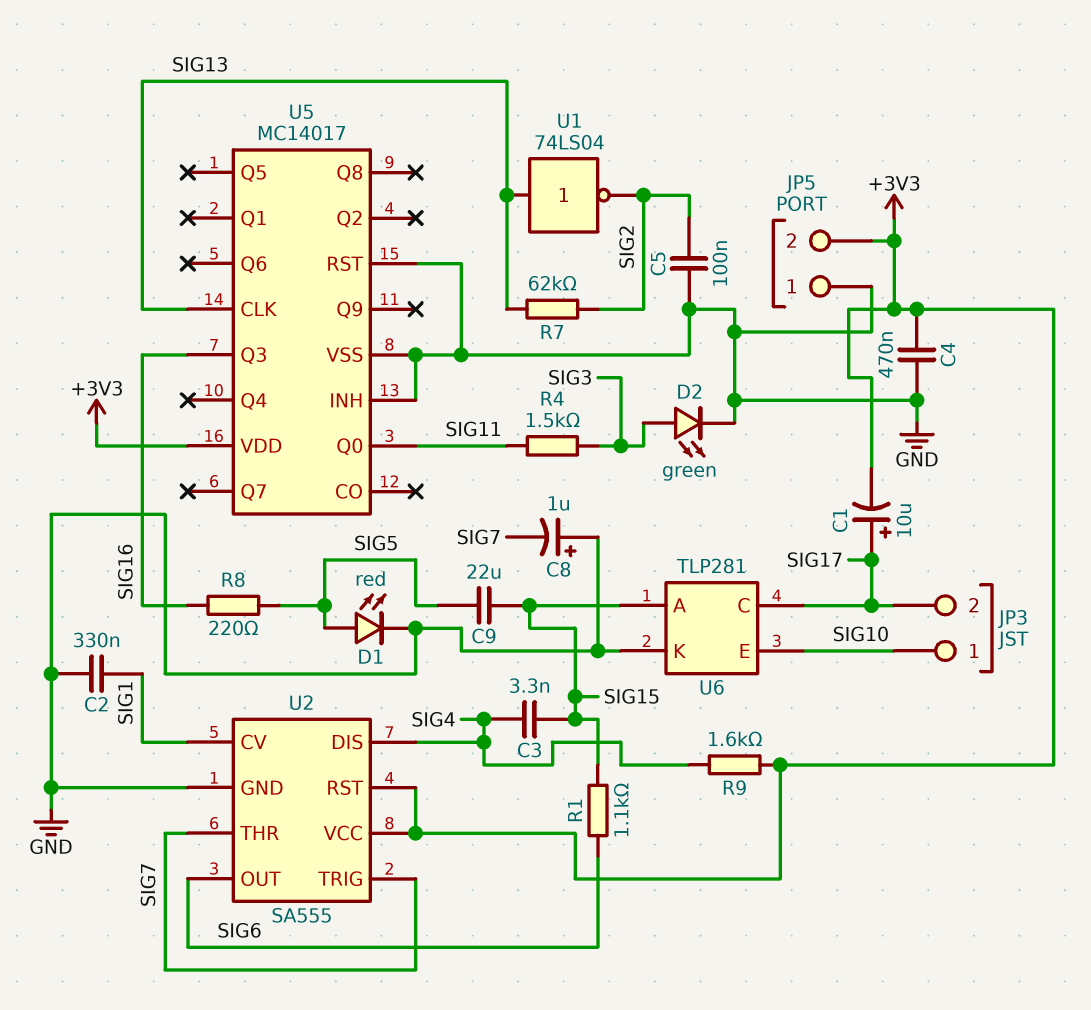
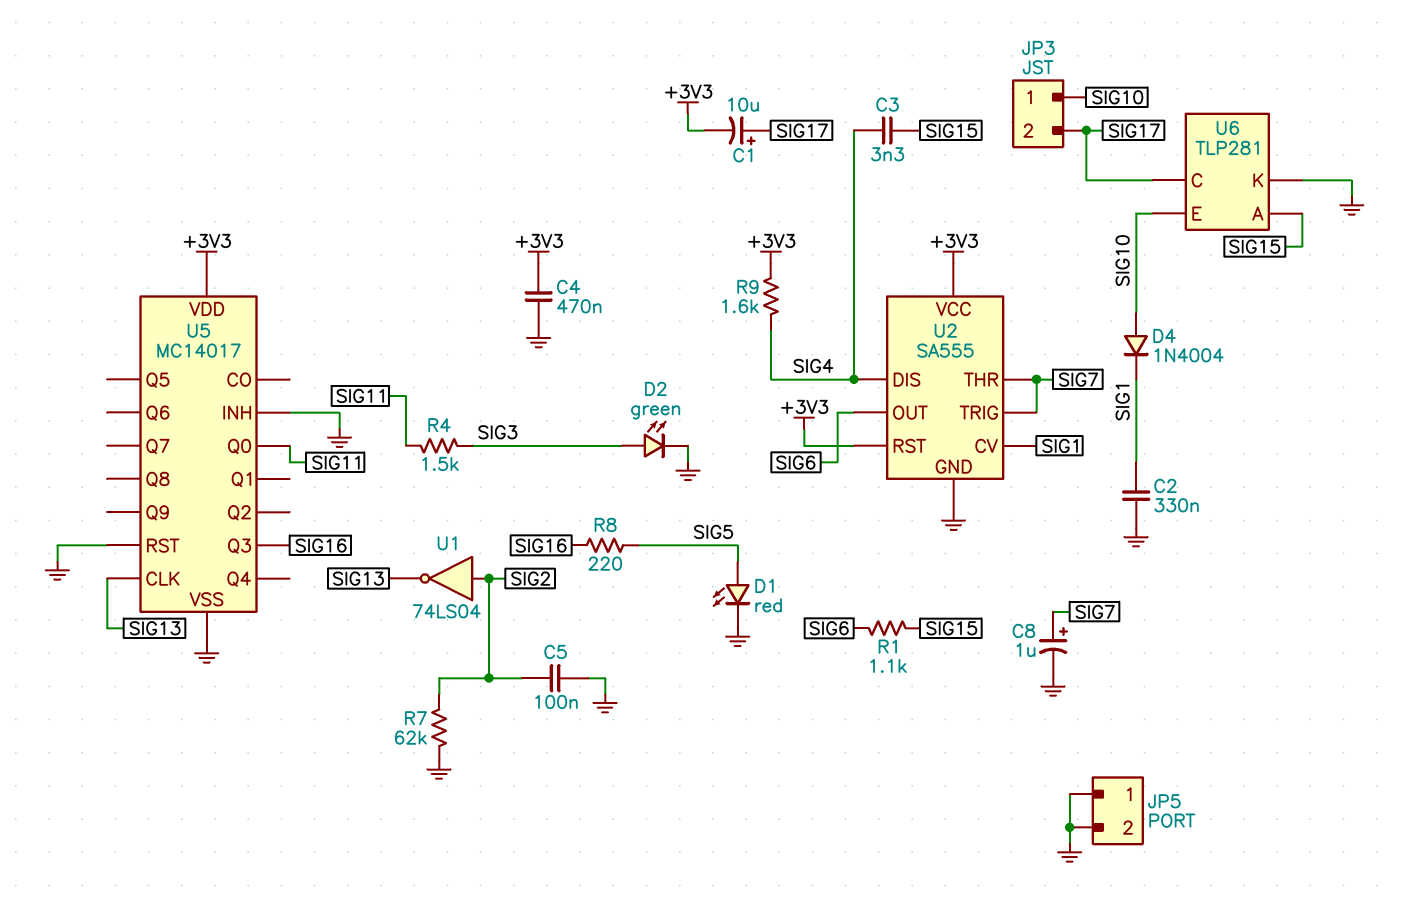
C8: 1uF (plus GND, minus SIG7) -> 1uF (plus SIG7, minus GND)
C9: 22uF (SIG5, SIG15) -> none
D4: none -> diode 1N4004 (A SIG10, K SIG1)
JP5 pin 2: +3V3 -> GND
R7: 62k (SIG2, SIG13) -> 62k (GND, SIG2)
U1: NOT 74LS04 (in SIG13, out SIG2) -> NOT 74LS04 (in SIG2, out SIG13)

